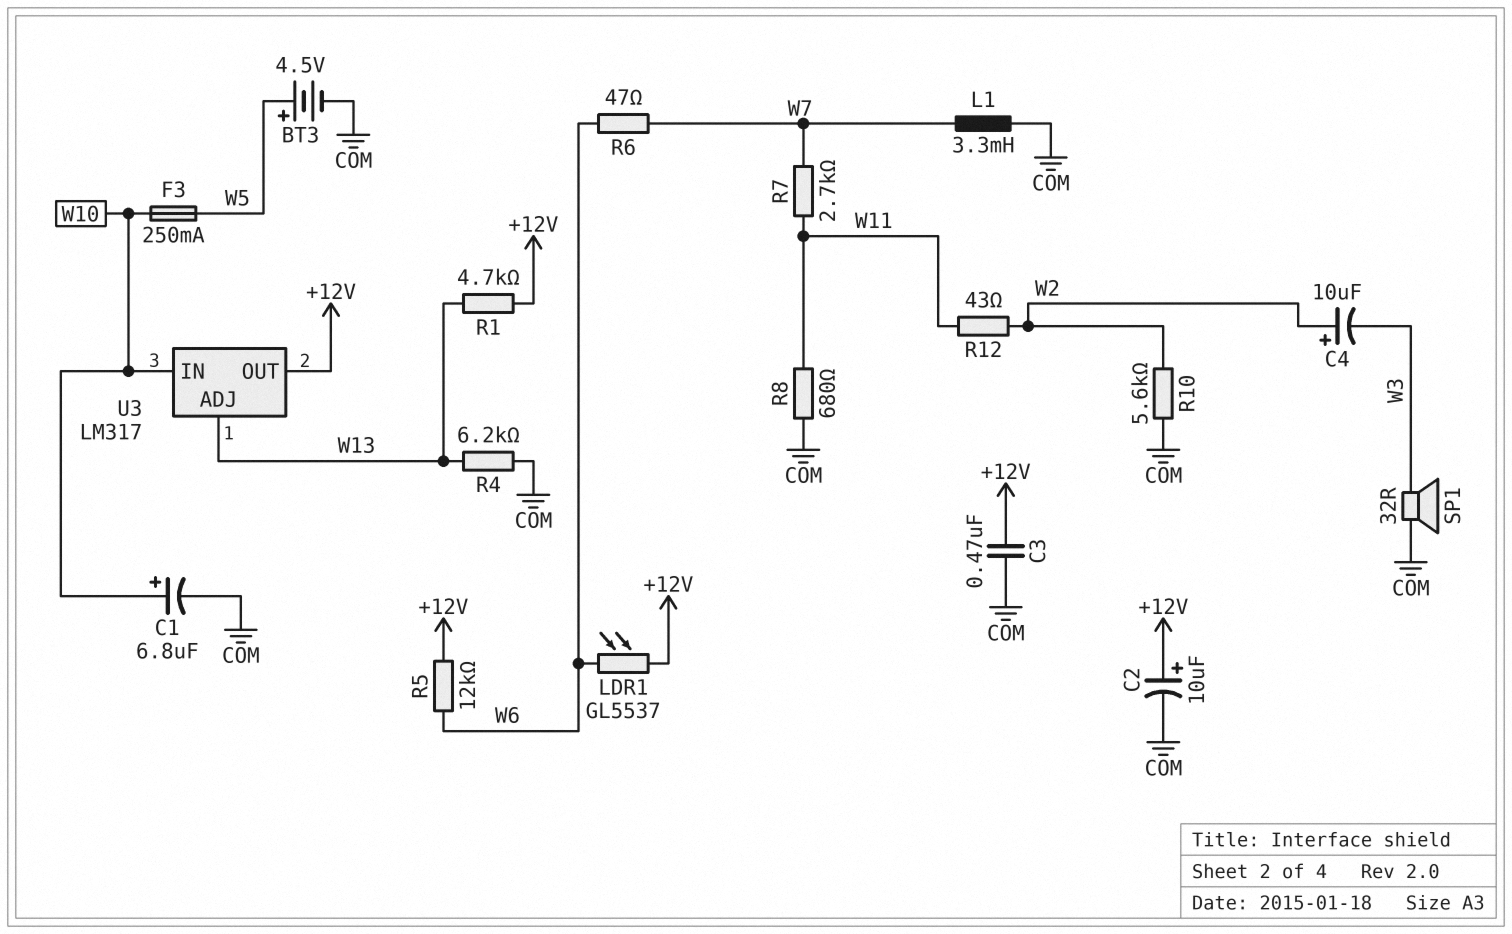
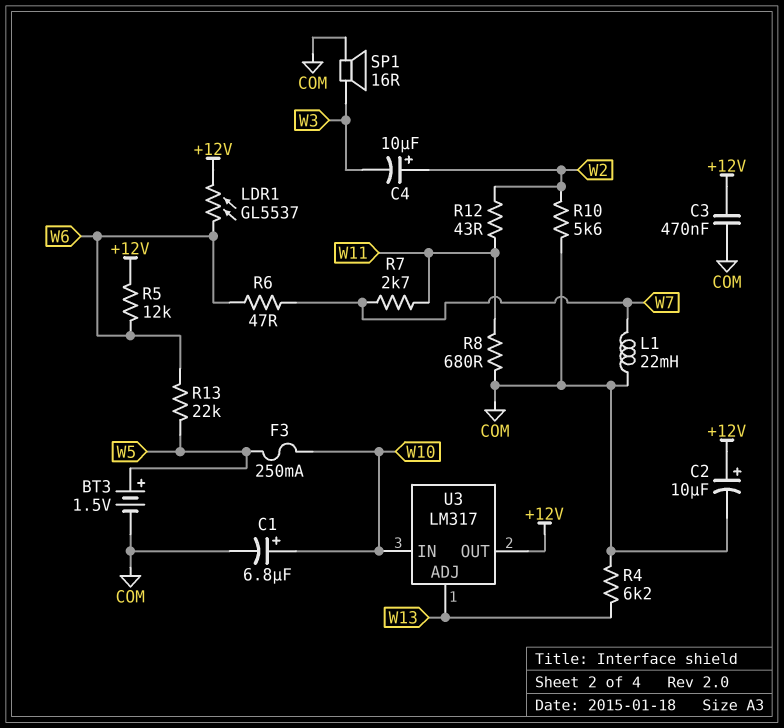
BT3: 4.5V (plus W5, minus COM) -> 1.5V (plus W5, minus COM)
L1: 3.3mH (COM, W7) -> 22mH (COM, W7)
R1: 4.7k (+12V, W13) -> none
R13: none -> 22k (W5, W6)
SP1: speaker 32R (COM, W3) -> speaker 16R (COM, W3)

